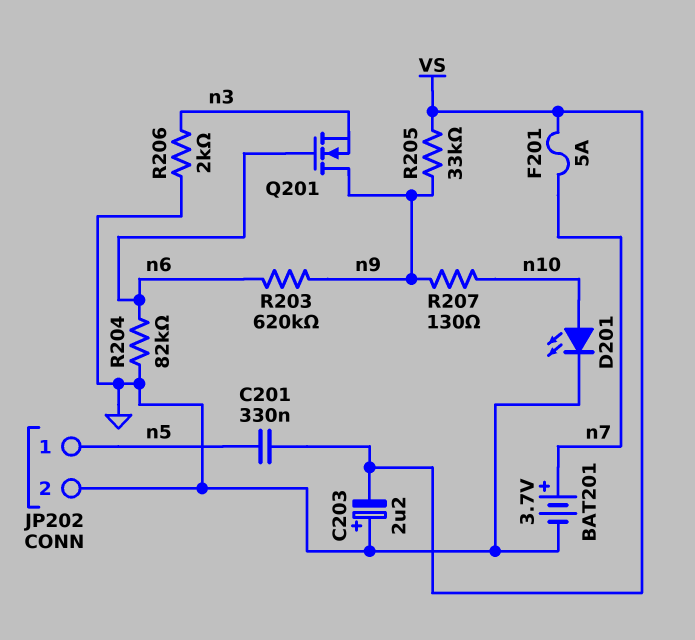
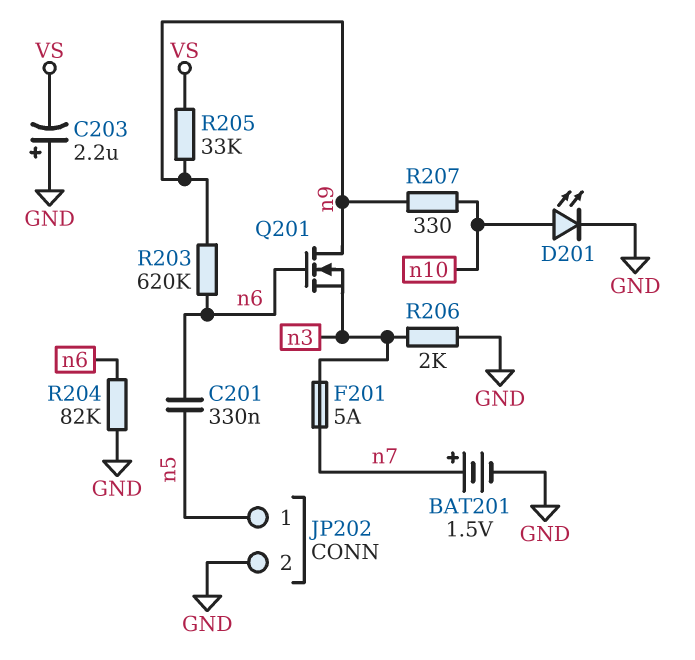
BAT201: 3.7V (plus n7, minus GND) -> 1.5V (plus n7, minus GND)
C201: 330nF (VS, n5) -> 330nF (n5, n6)
F201: 5A (VS, n7) -> 5A (n3, n7)
R207: 130 (n9, n10) -> 330 (n9, n10)

